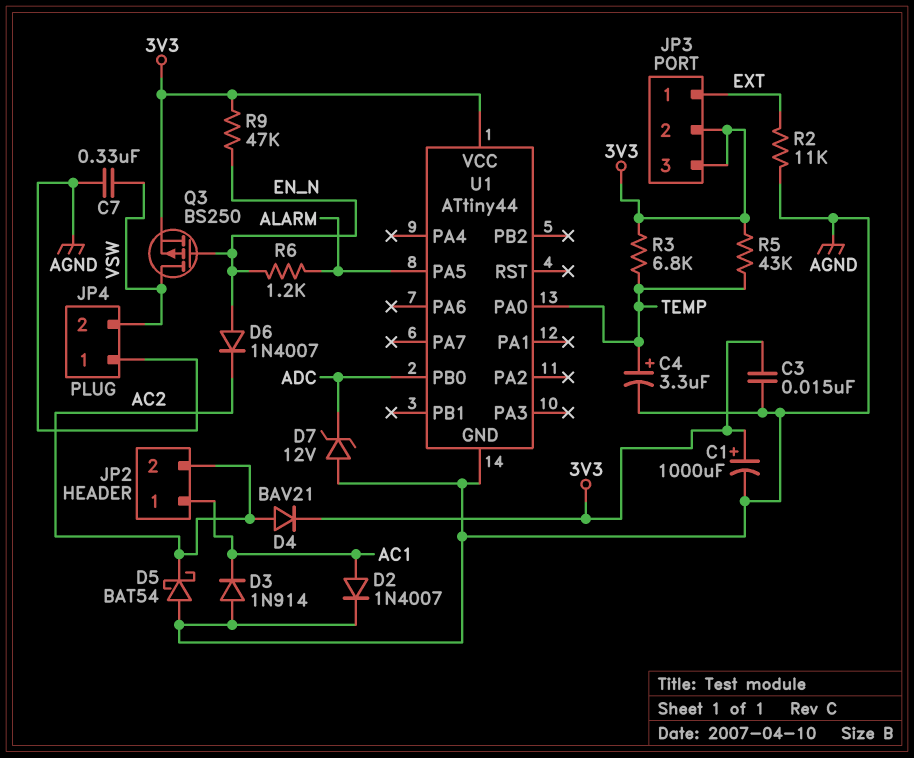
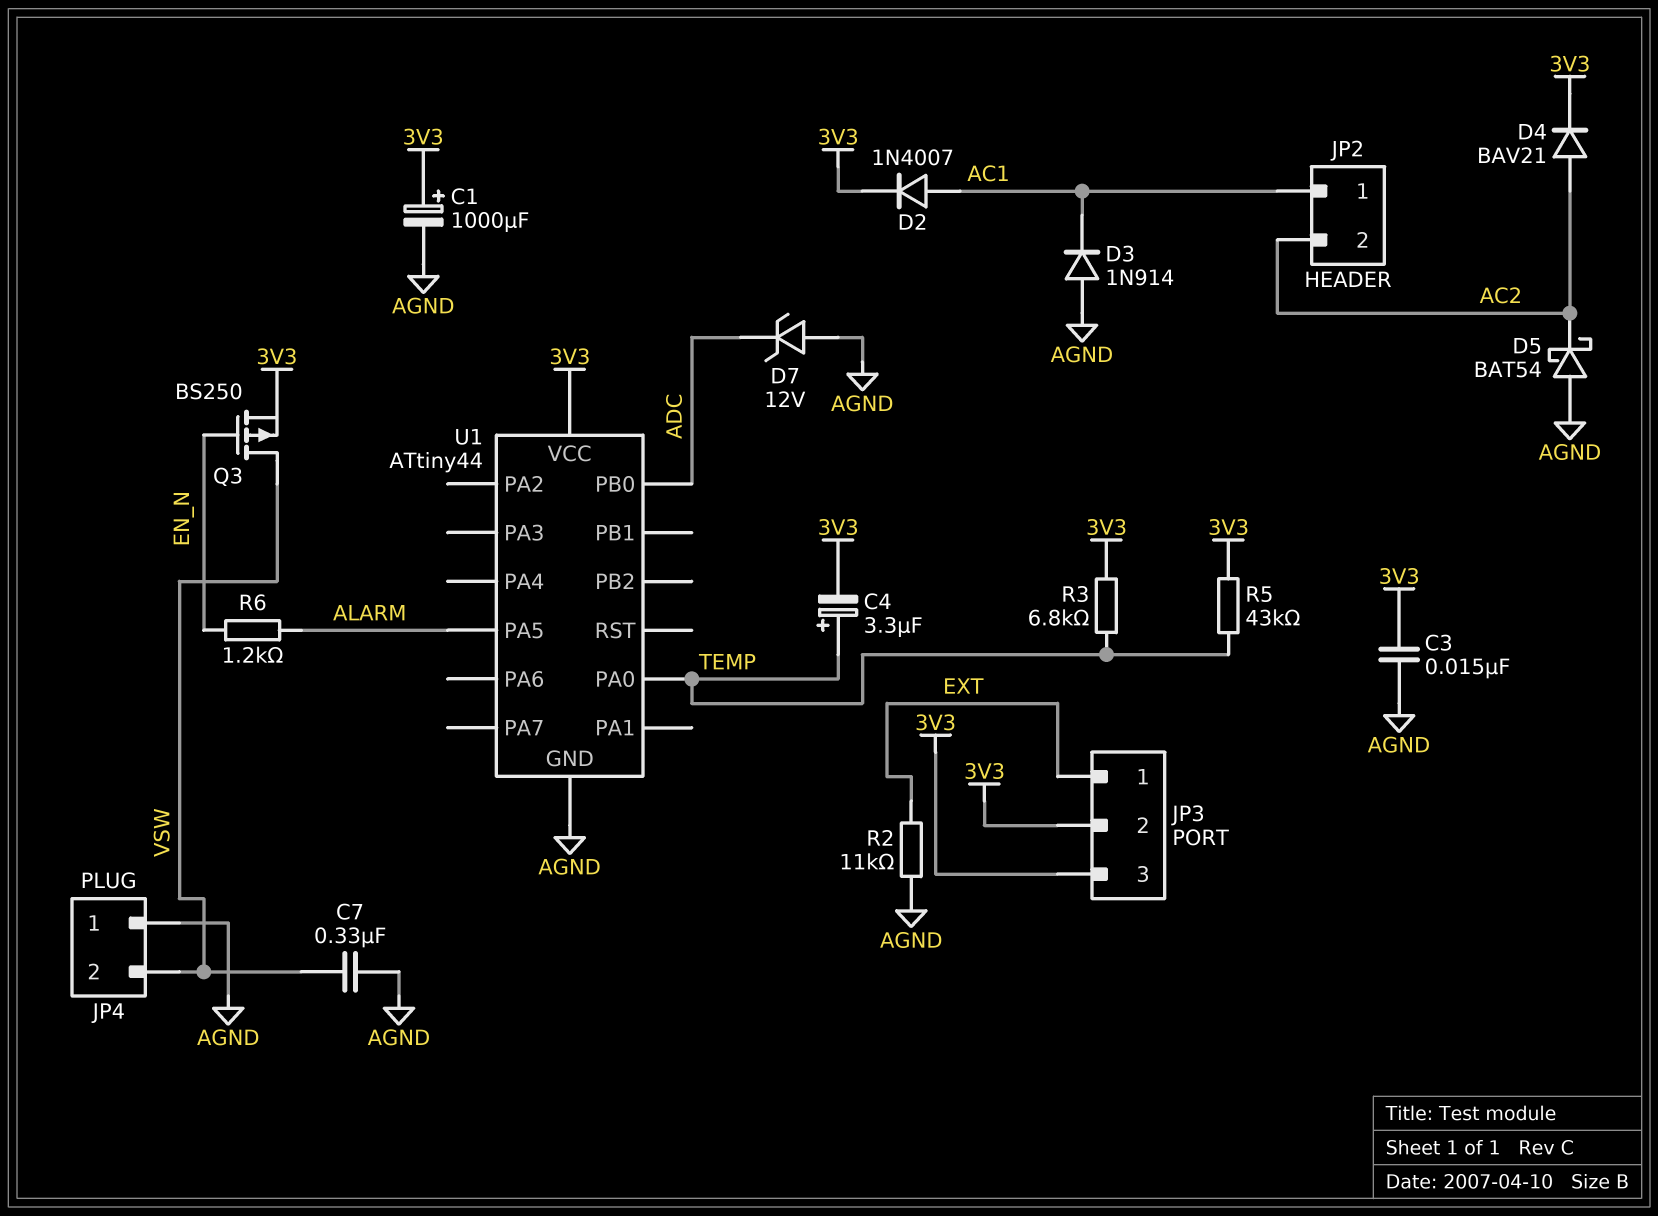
C4: 3.3uF (plus TEMP, minus AGND) -> 3.3uF (plus TEMP, minus 3V3)
D2: diode 1N4007 (A AC1, K AGND) -> diode 1N4007 (A AC1, K 3V3)
D6: diode 1N4007 (A EN_N, K AC2) -> none
R9: 47k (3V3, EN_N) -> none

